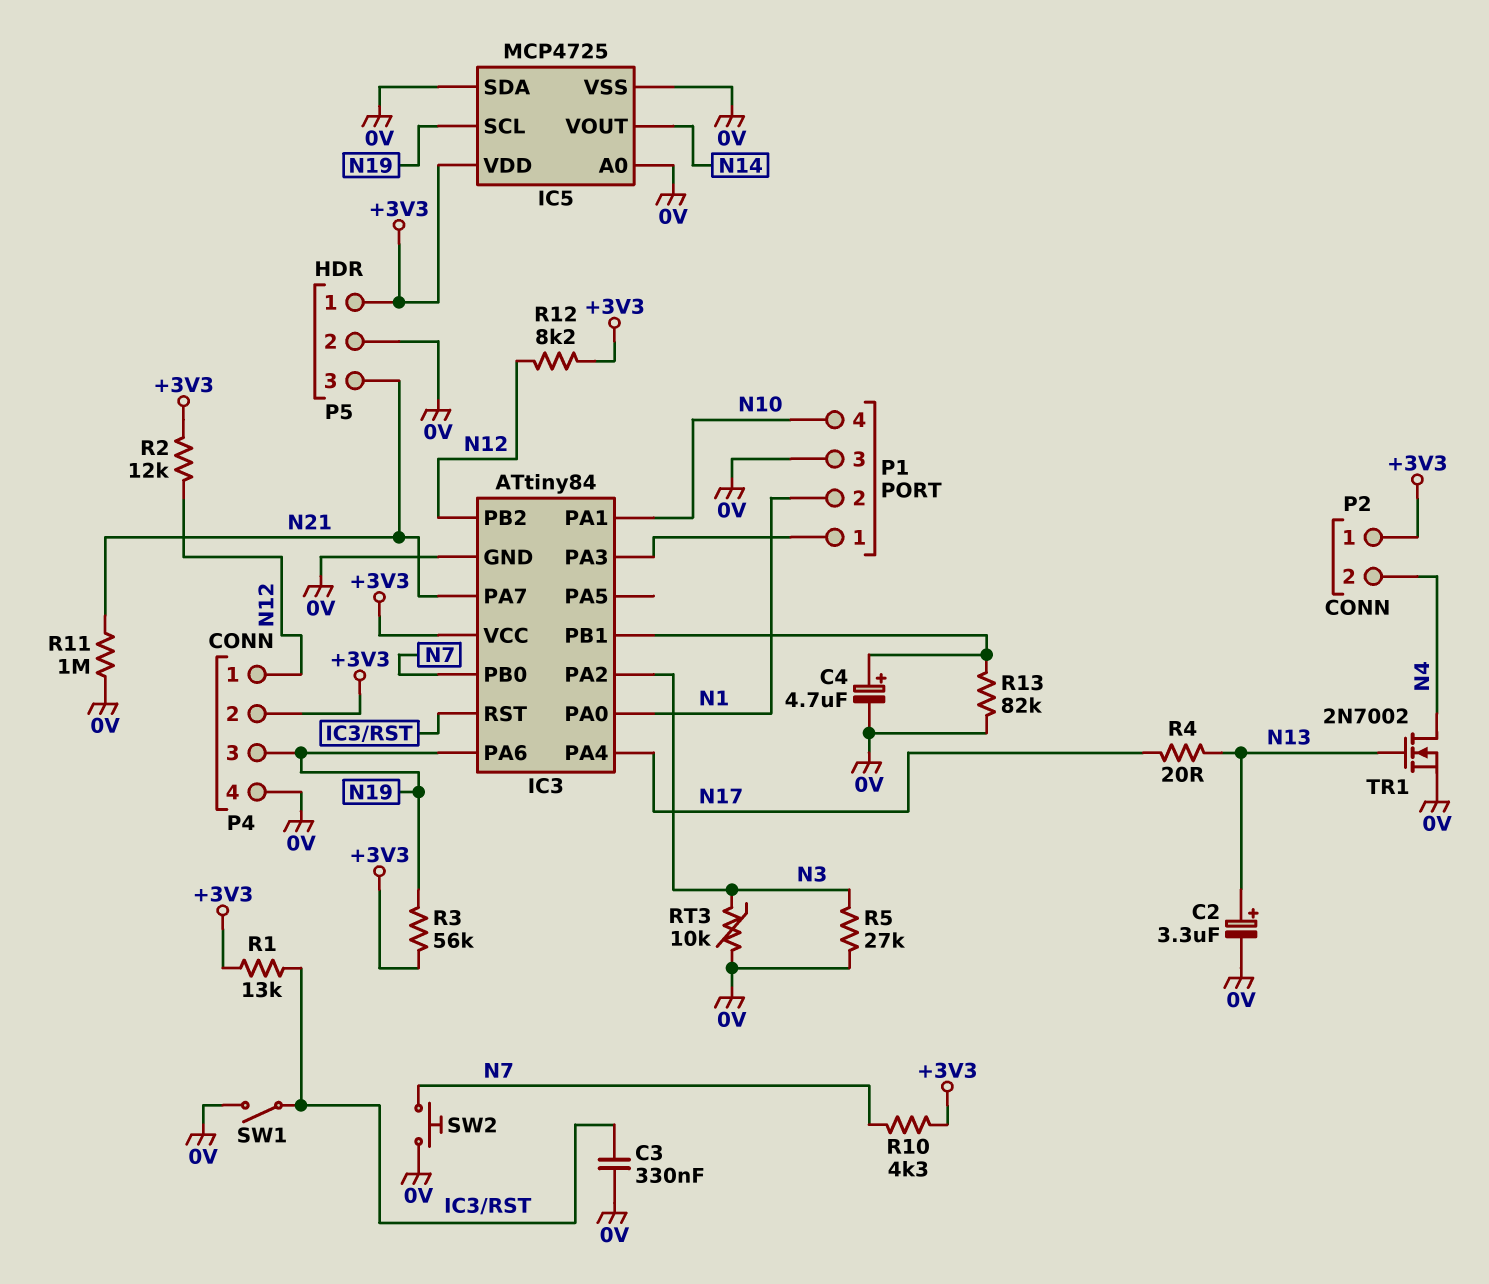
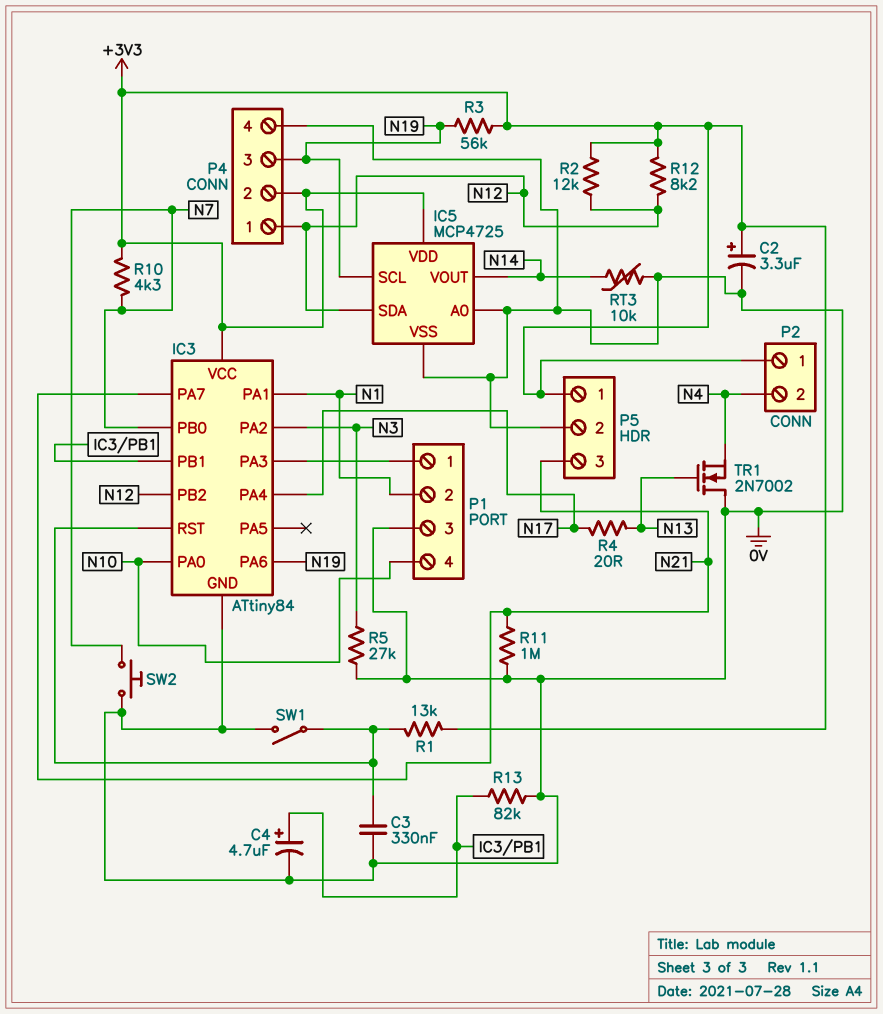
C2: 3.3uF (plus N13, minus 0V) -> 3.3uF (plus +3V3, minus 0V)
IC3 pin PA0: N1 -> N10
IC3 pin PA1: N10 -> N1
IC5 pin SDA: 0V -> N12
RT3: 10k (0V, N3) -> 10k (0V, N14)
TR1: NMOS 2N7002 (G N13, D N4, S 0V) -> NMOS 2N7002 (G N13, D 0V, S N4)

